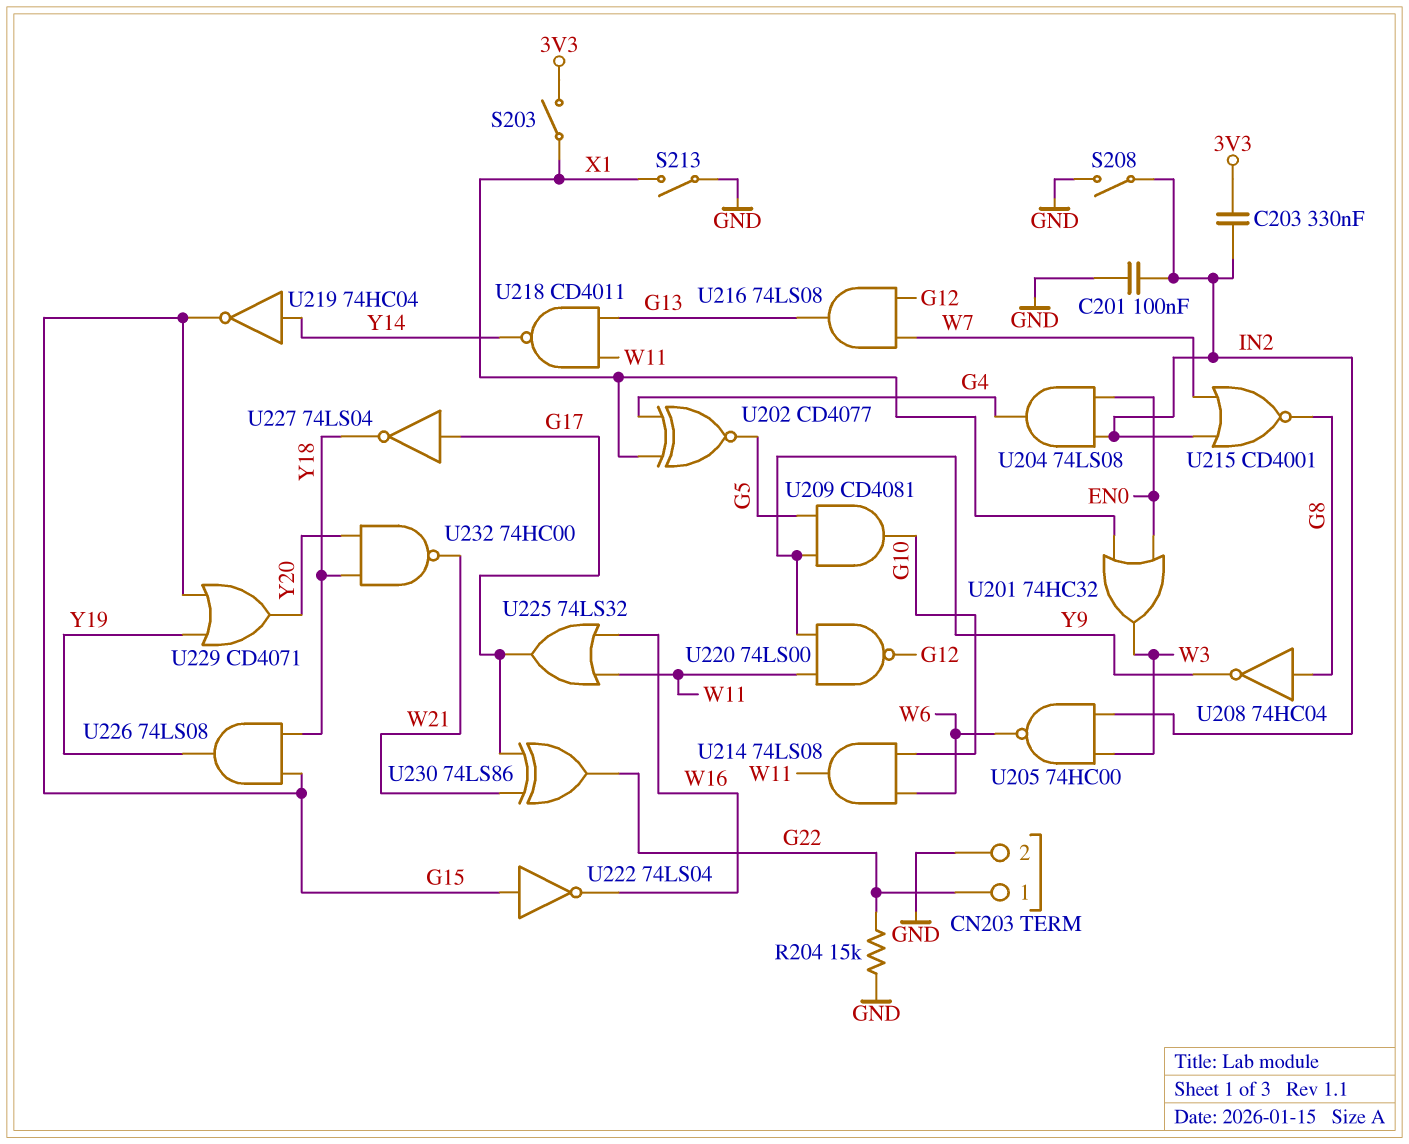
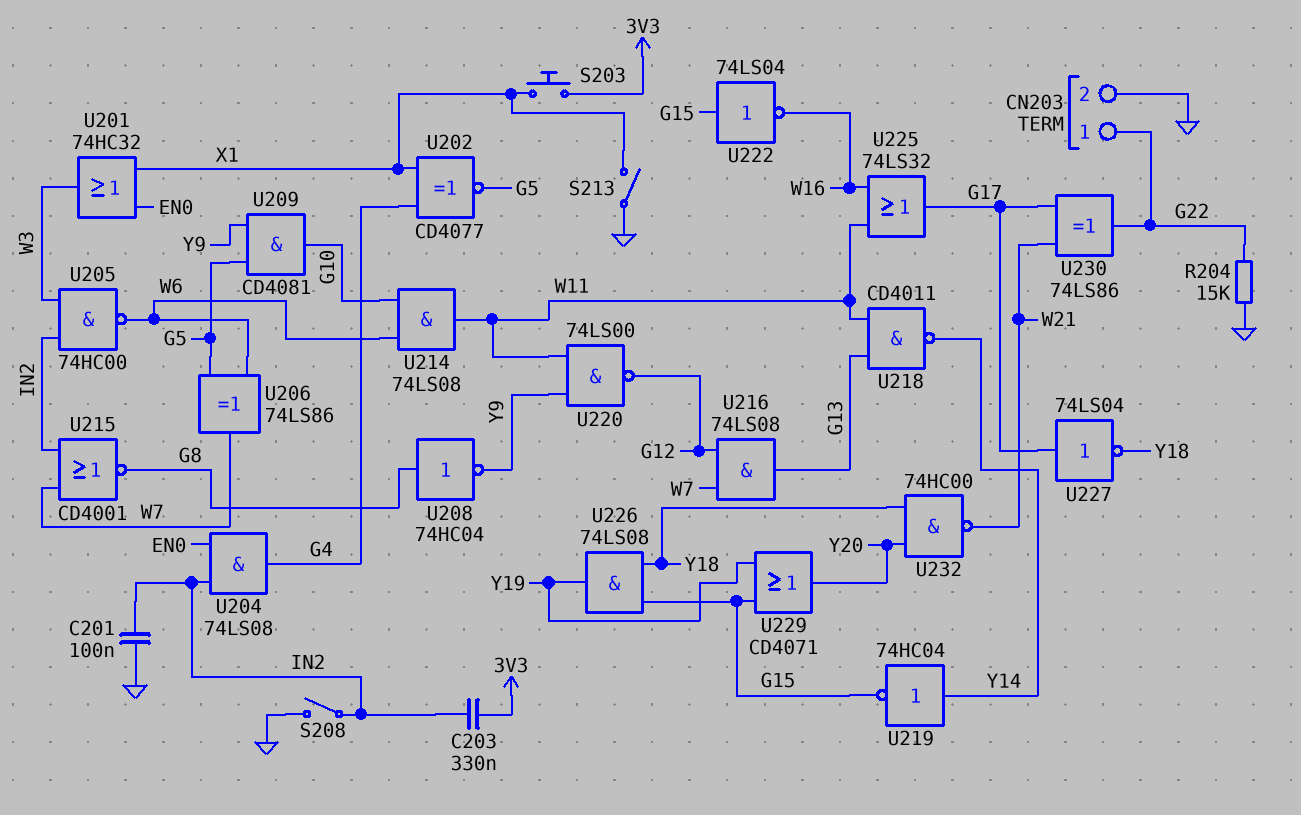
S203: switch (3V3, X1) -> button (3V3, X1)
U206: none -> XOR 74LS86 (in G5, in W6, out W7)

